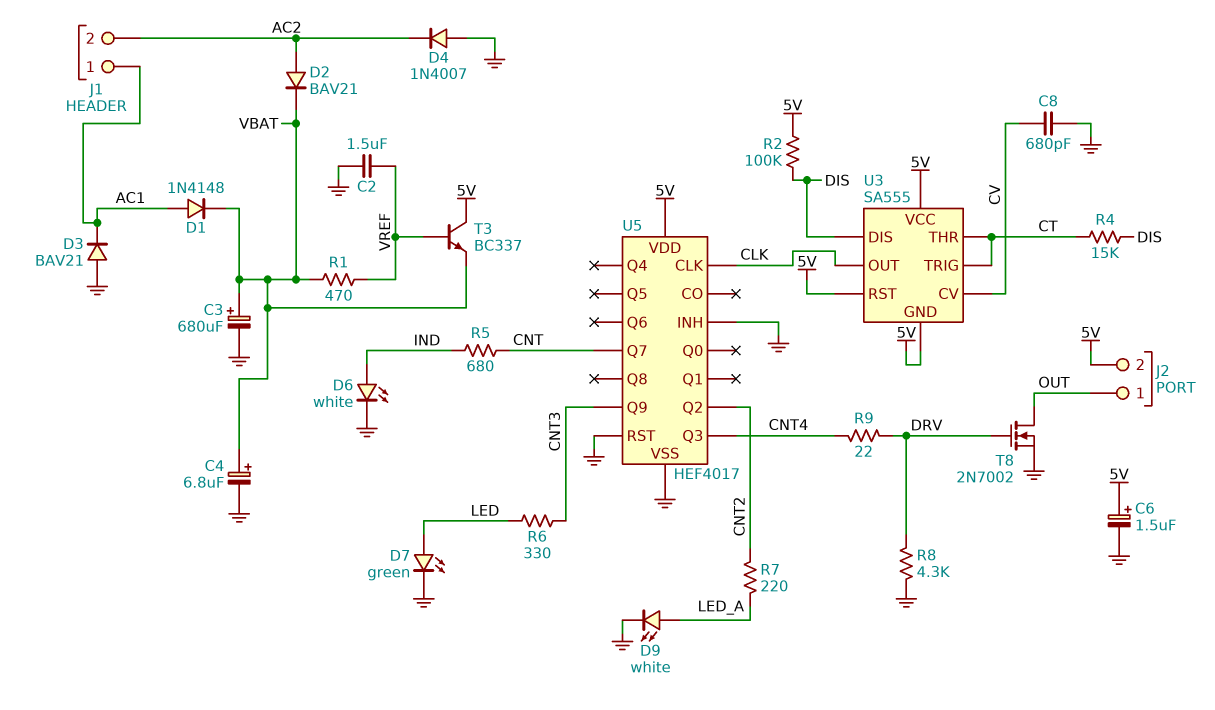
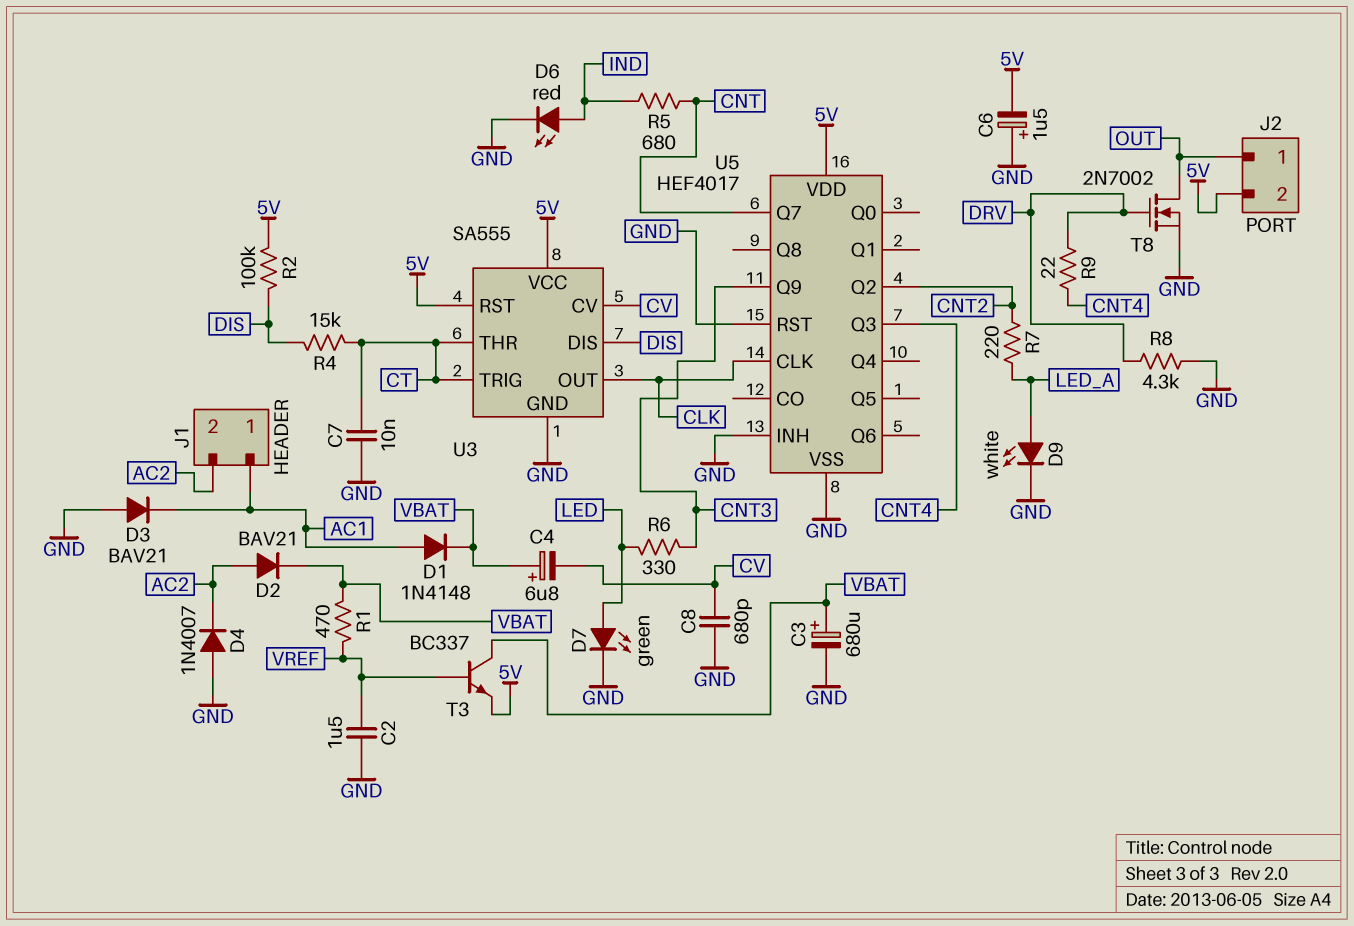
C4: 6.8uF (plus VBAT, minus GND) -> 6.8uF (plus VBAT, minus CV)
C6: 1.5uF (plus 5V, minus GND) -> 1.5uF (plus GND, minus 5V)
C7: none -> 10nF (CT, GND)
D6: LED white (A IND, K GND) -> LED red (A IND, K GND)
T3: NPN BC337 (B VREF, C 5V, E VBAT) -> NPN BC337 (B VREF, C VBAT, E 5V)
U3 pin GND: 5V -> GND

